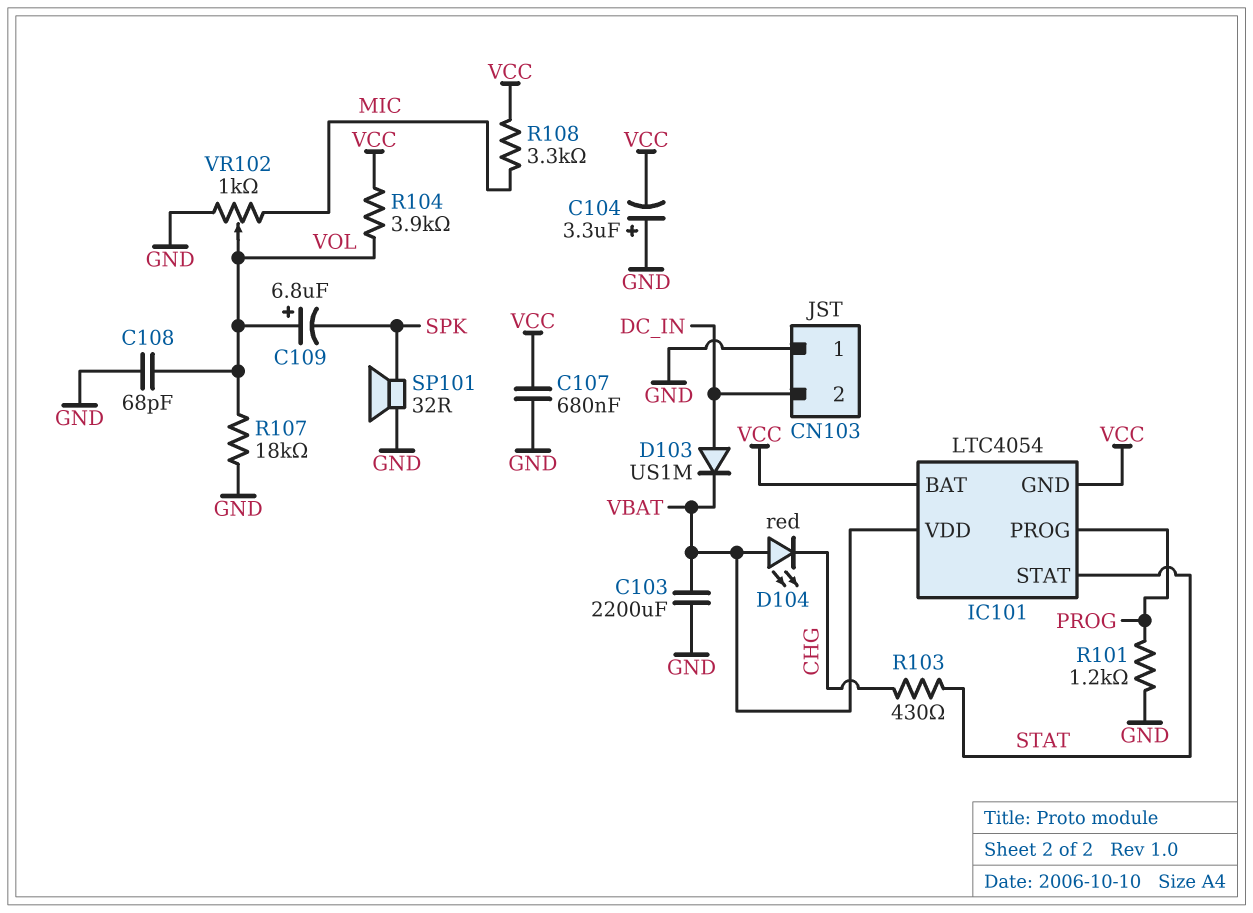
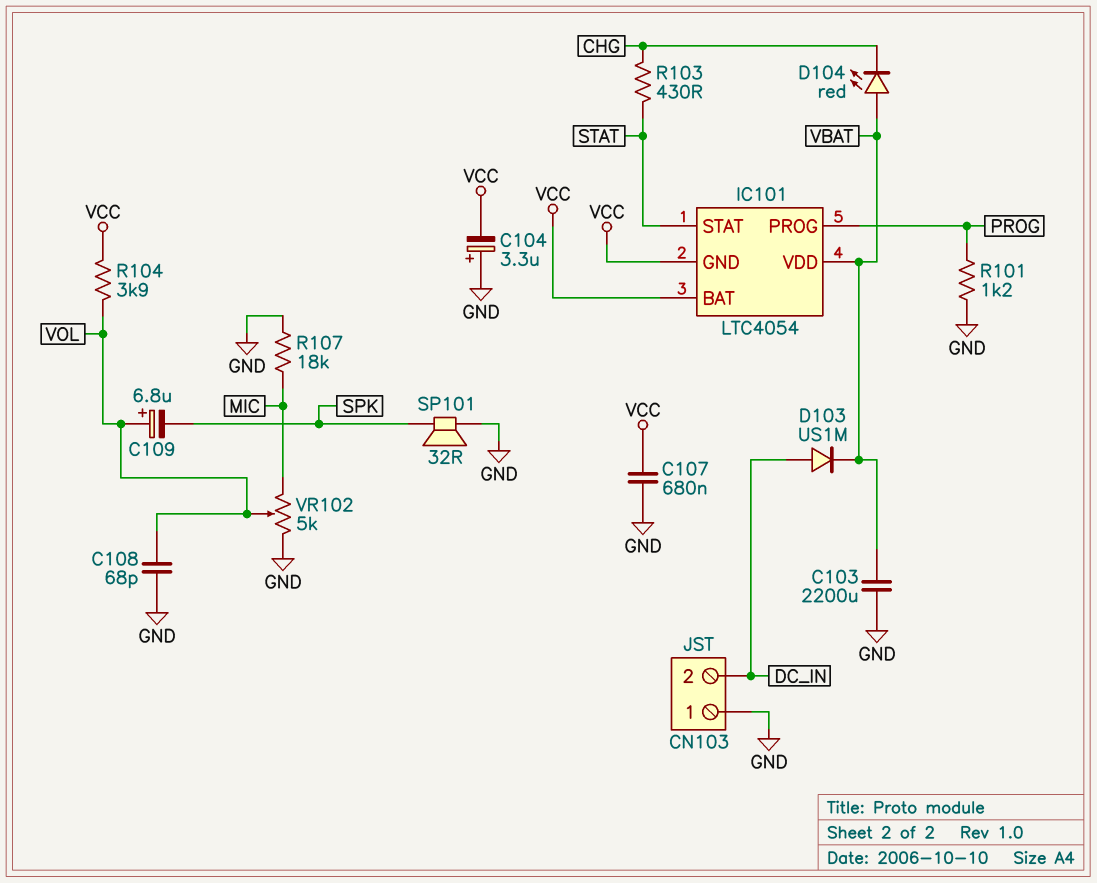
R107: 18k (GND, VOL) -> 18k (GND, MIC)
R108: 3.3k (MIC, VCC) -> none
VR102: 1k (GND, MIC, wiper VOL) -> 5k (GND, MIC, wiper VOL)

